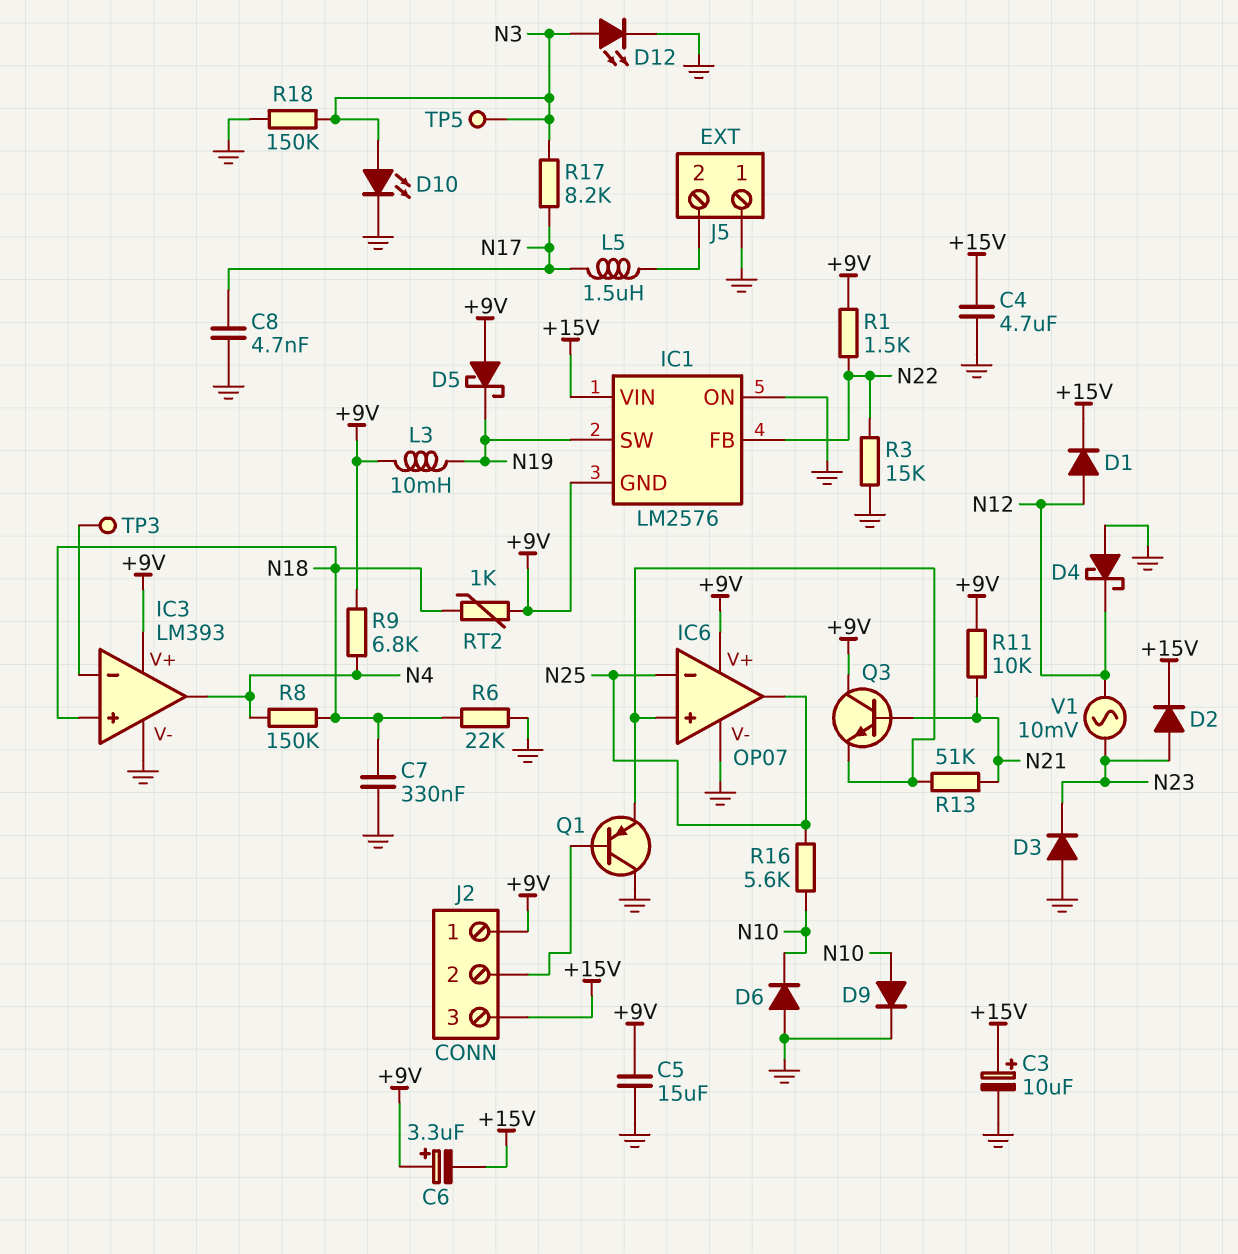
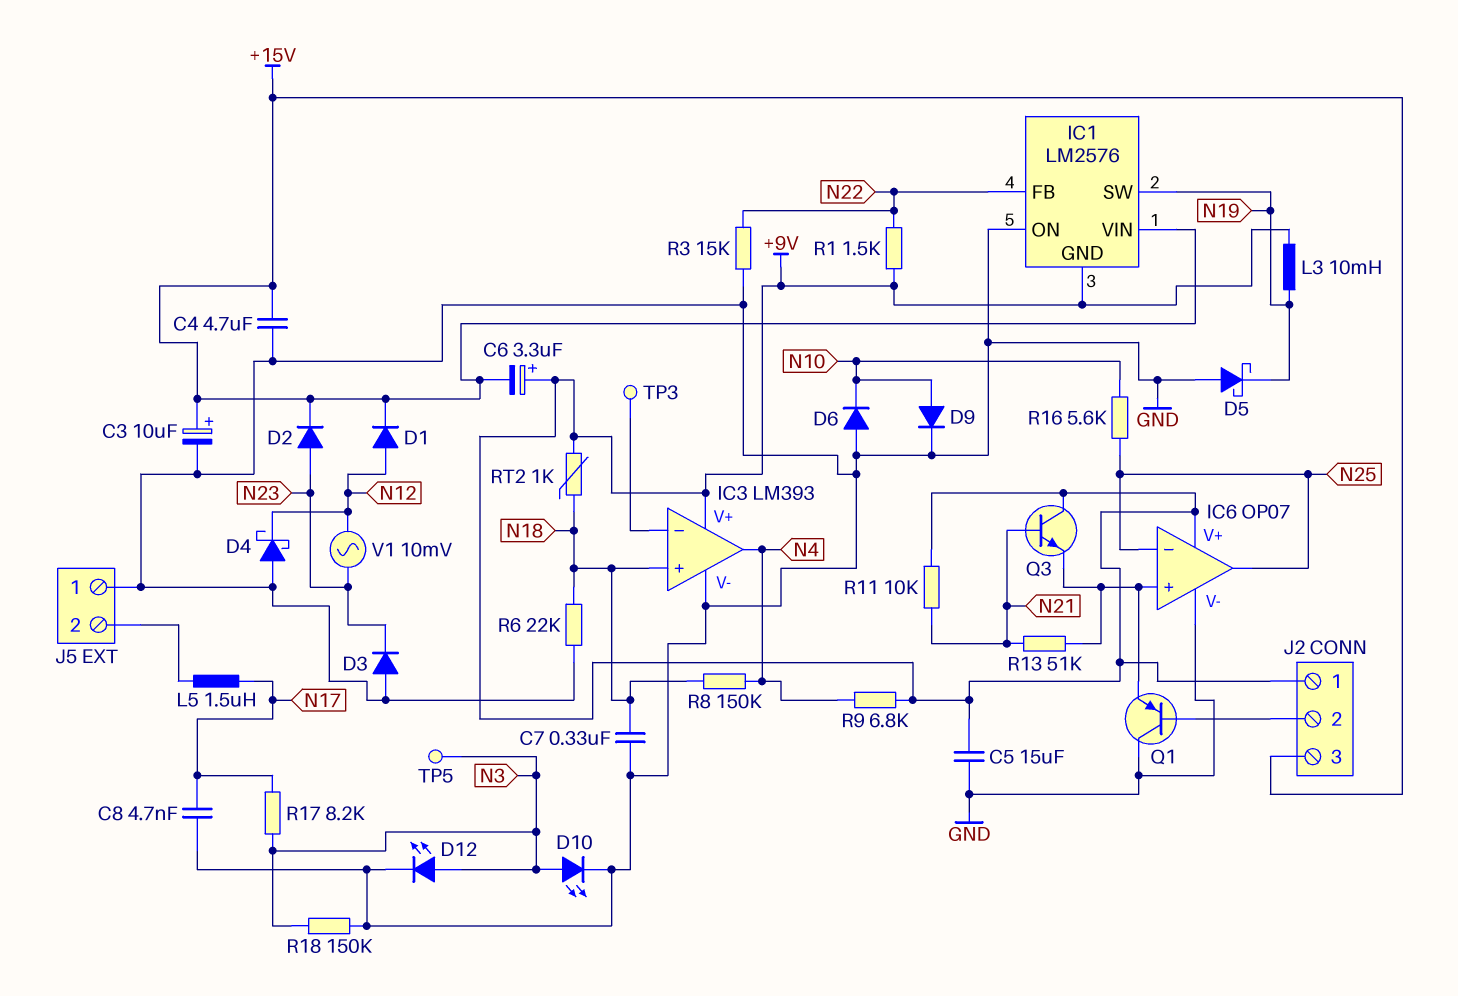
D5: schottky (A +9V, K N19) -> schottky (A GND, K N19)

